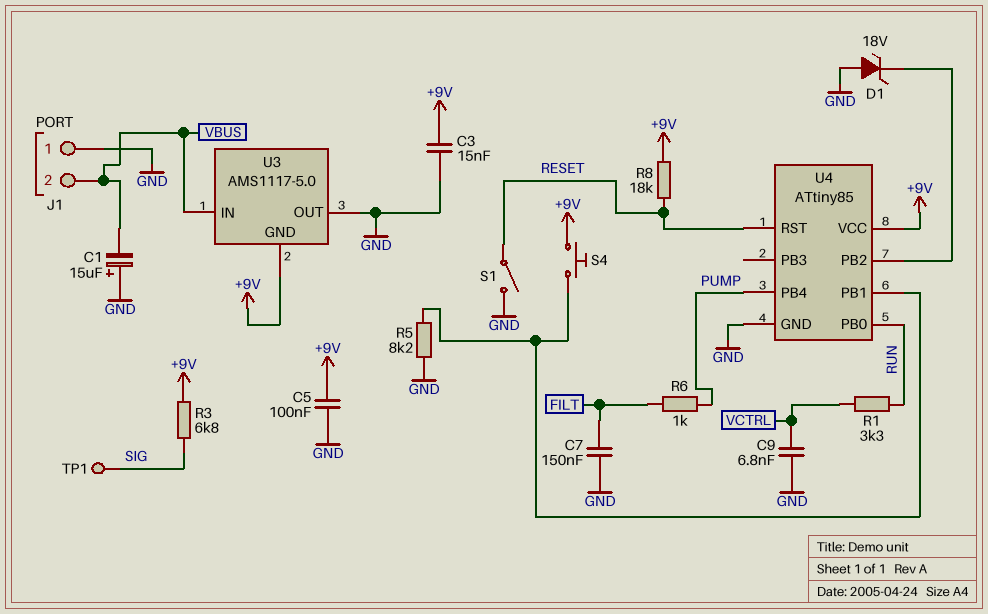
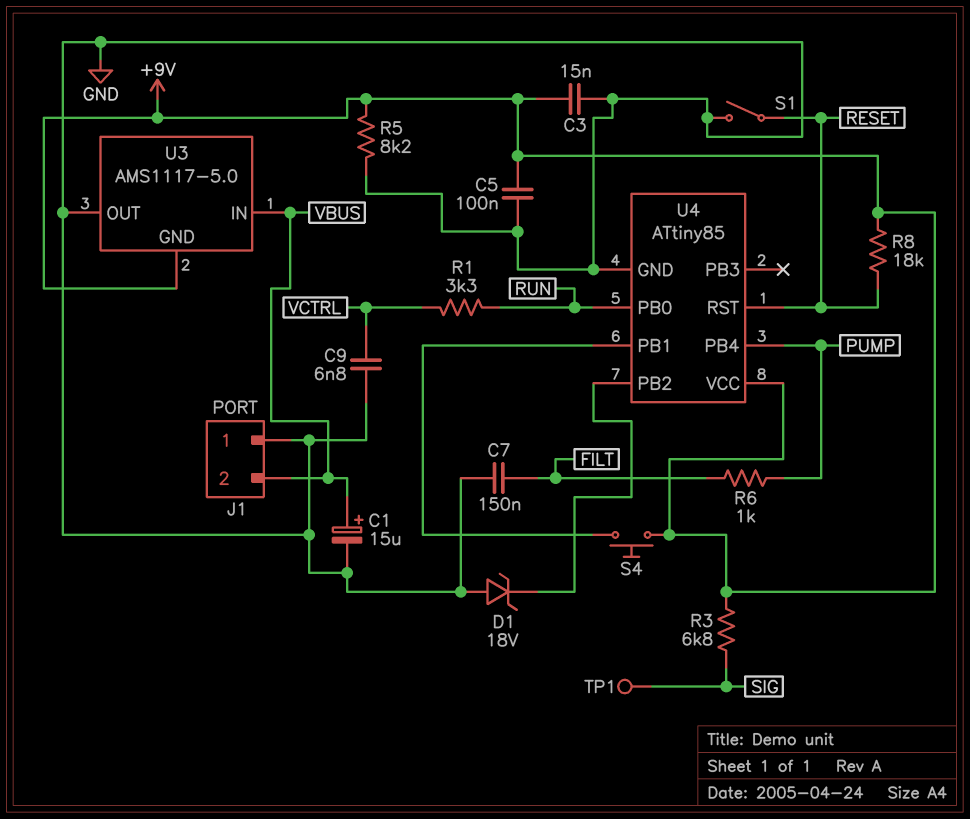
C1: 15uF (plus GND, minus VBUS) -> 15uF (plus VBUS, minus GND)
R5: 8.2k (GND, U4/PB1) -> 8.2k (+9V, GND)

